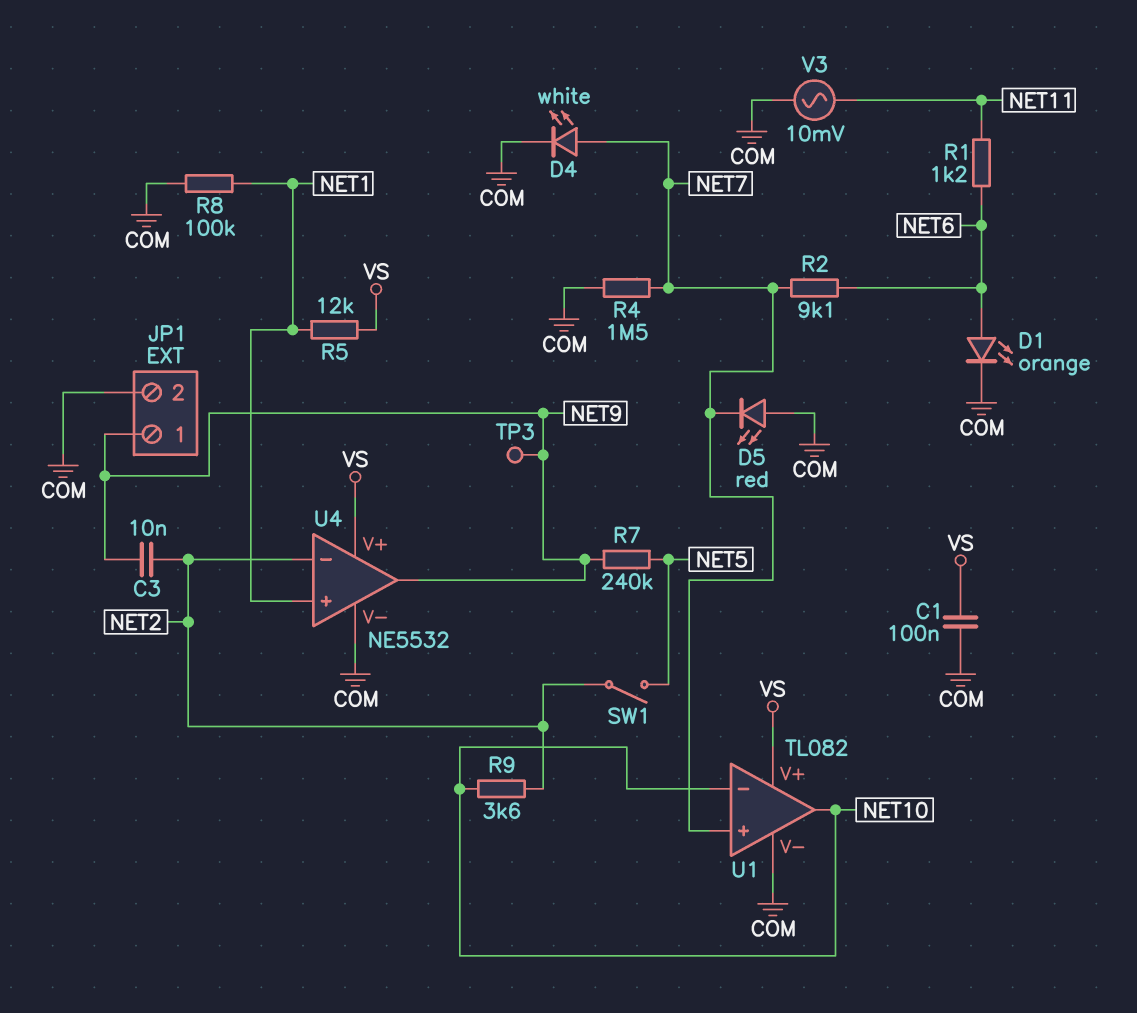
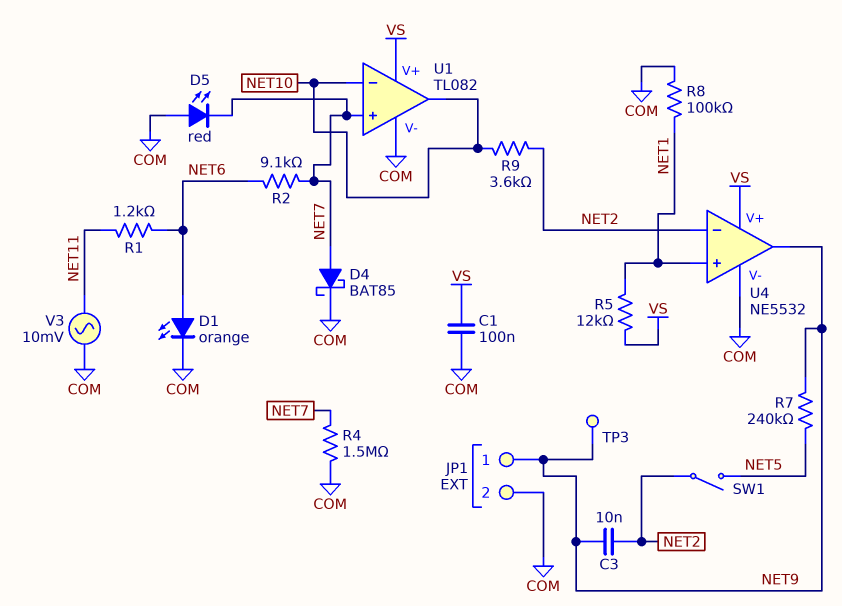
D4: LED white (A NET7, K COM) -> schottky BAT85 (A NET7, K COM)

